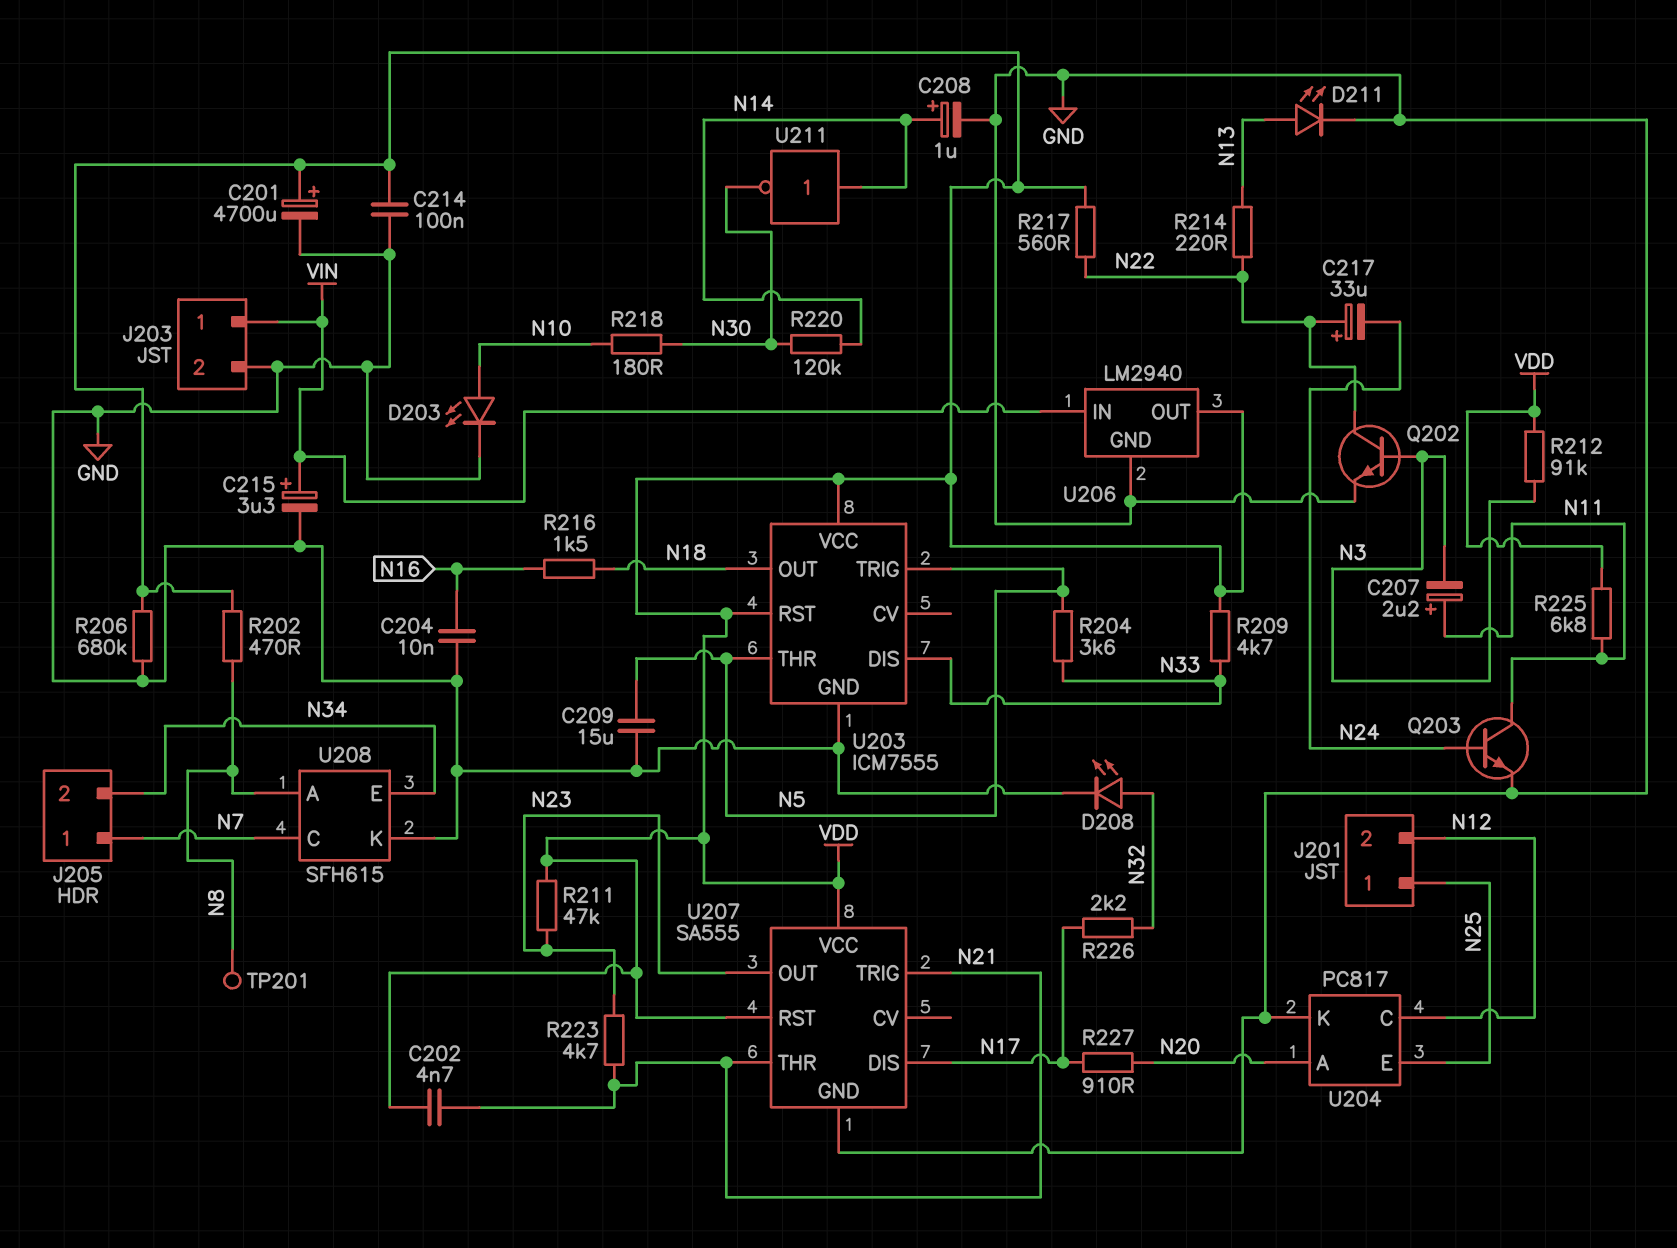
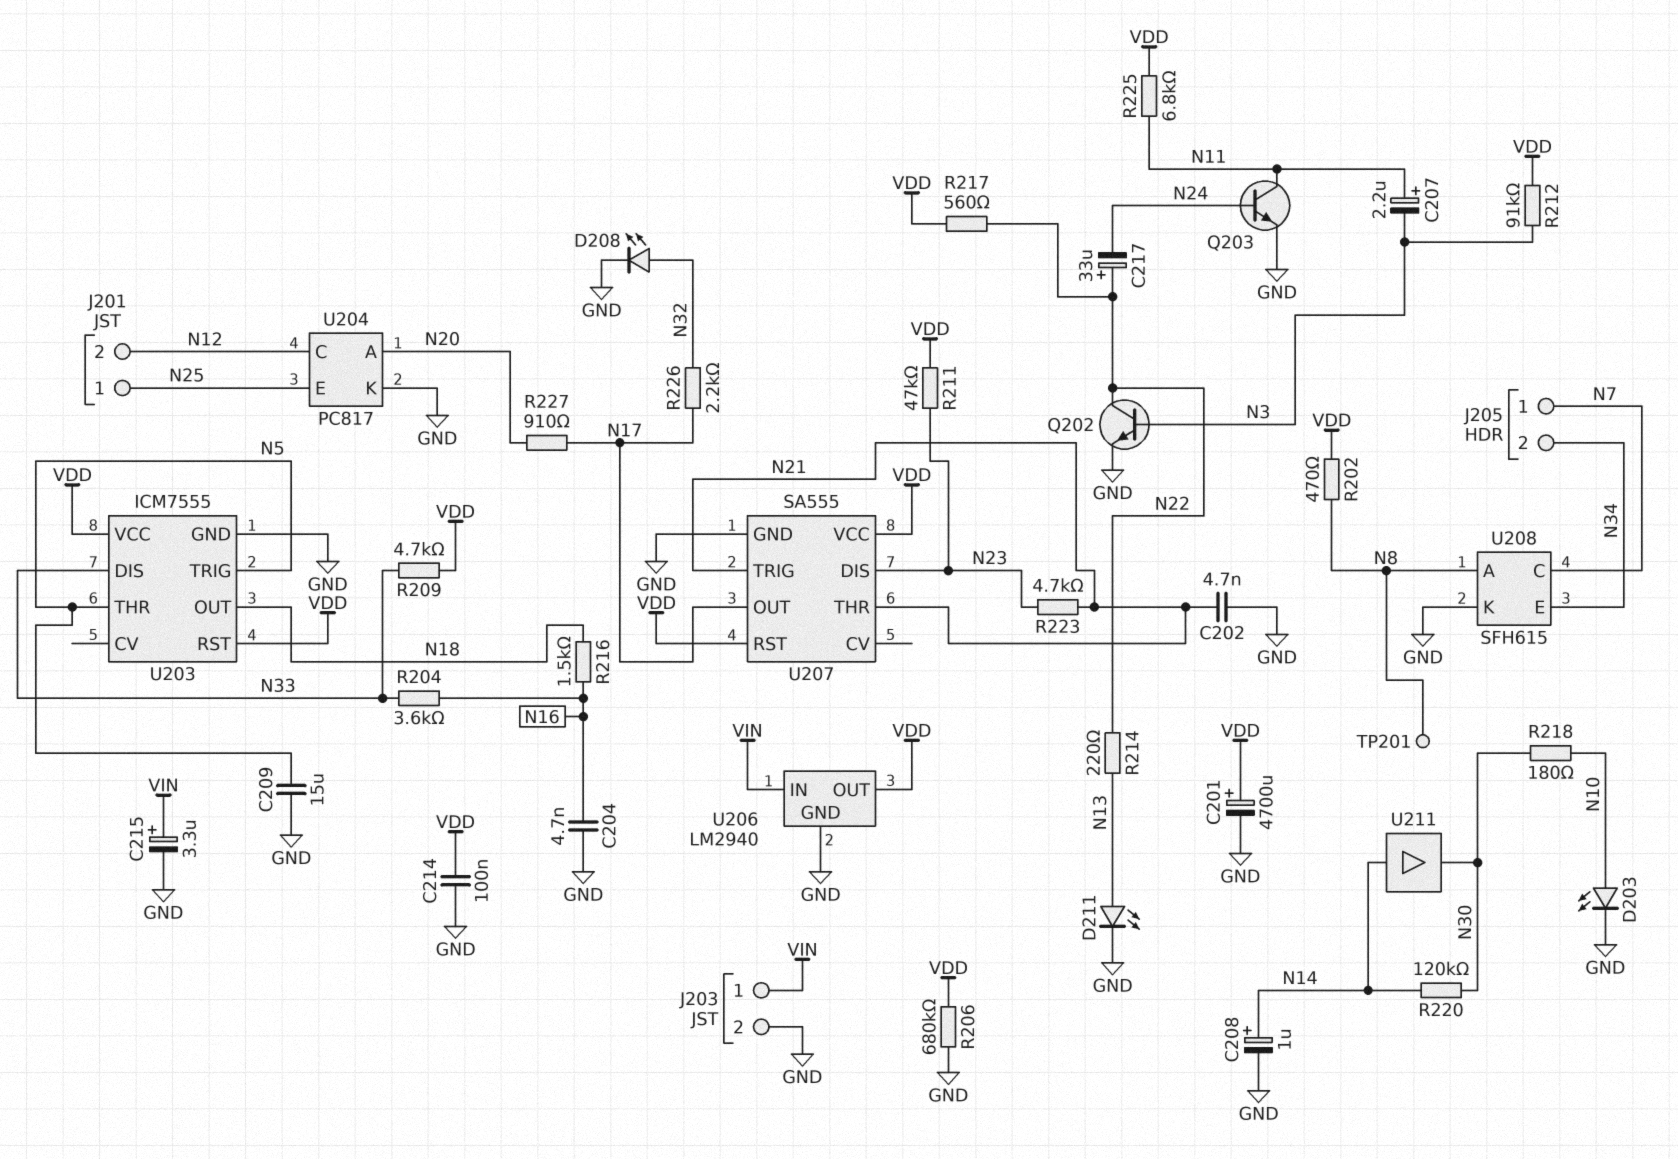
C202: 4.7nF (N21, VDD) -> 4.7nF (GND, N21)
C204: 10nF (GND, N16) -> 4.7nF (GND, N16)
R204: 3.6k (N5, N33) -> 3.6k (N16, N33)
U207 pin DIS: N17 -> N23
U207 pin OUT: N23 -> N17
U211: NOT (in N14, out N30) -> buffer (in N14, out N30)

